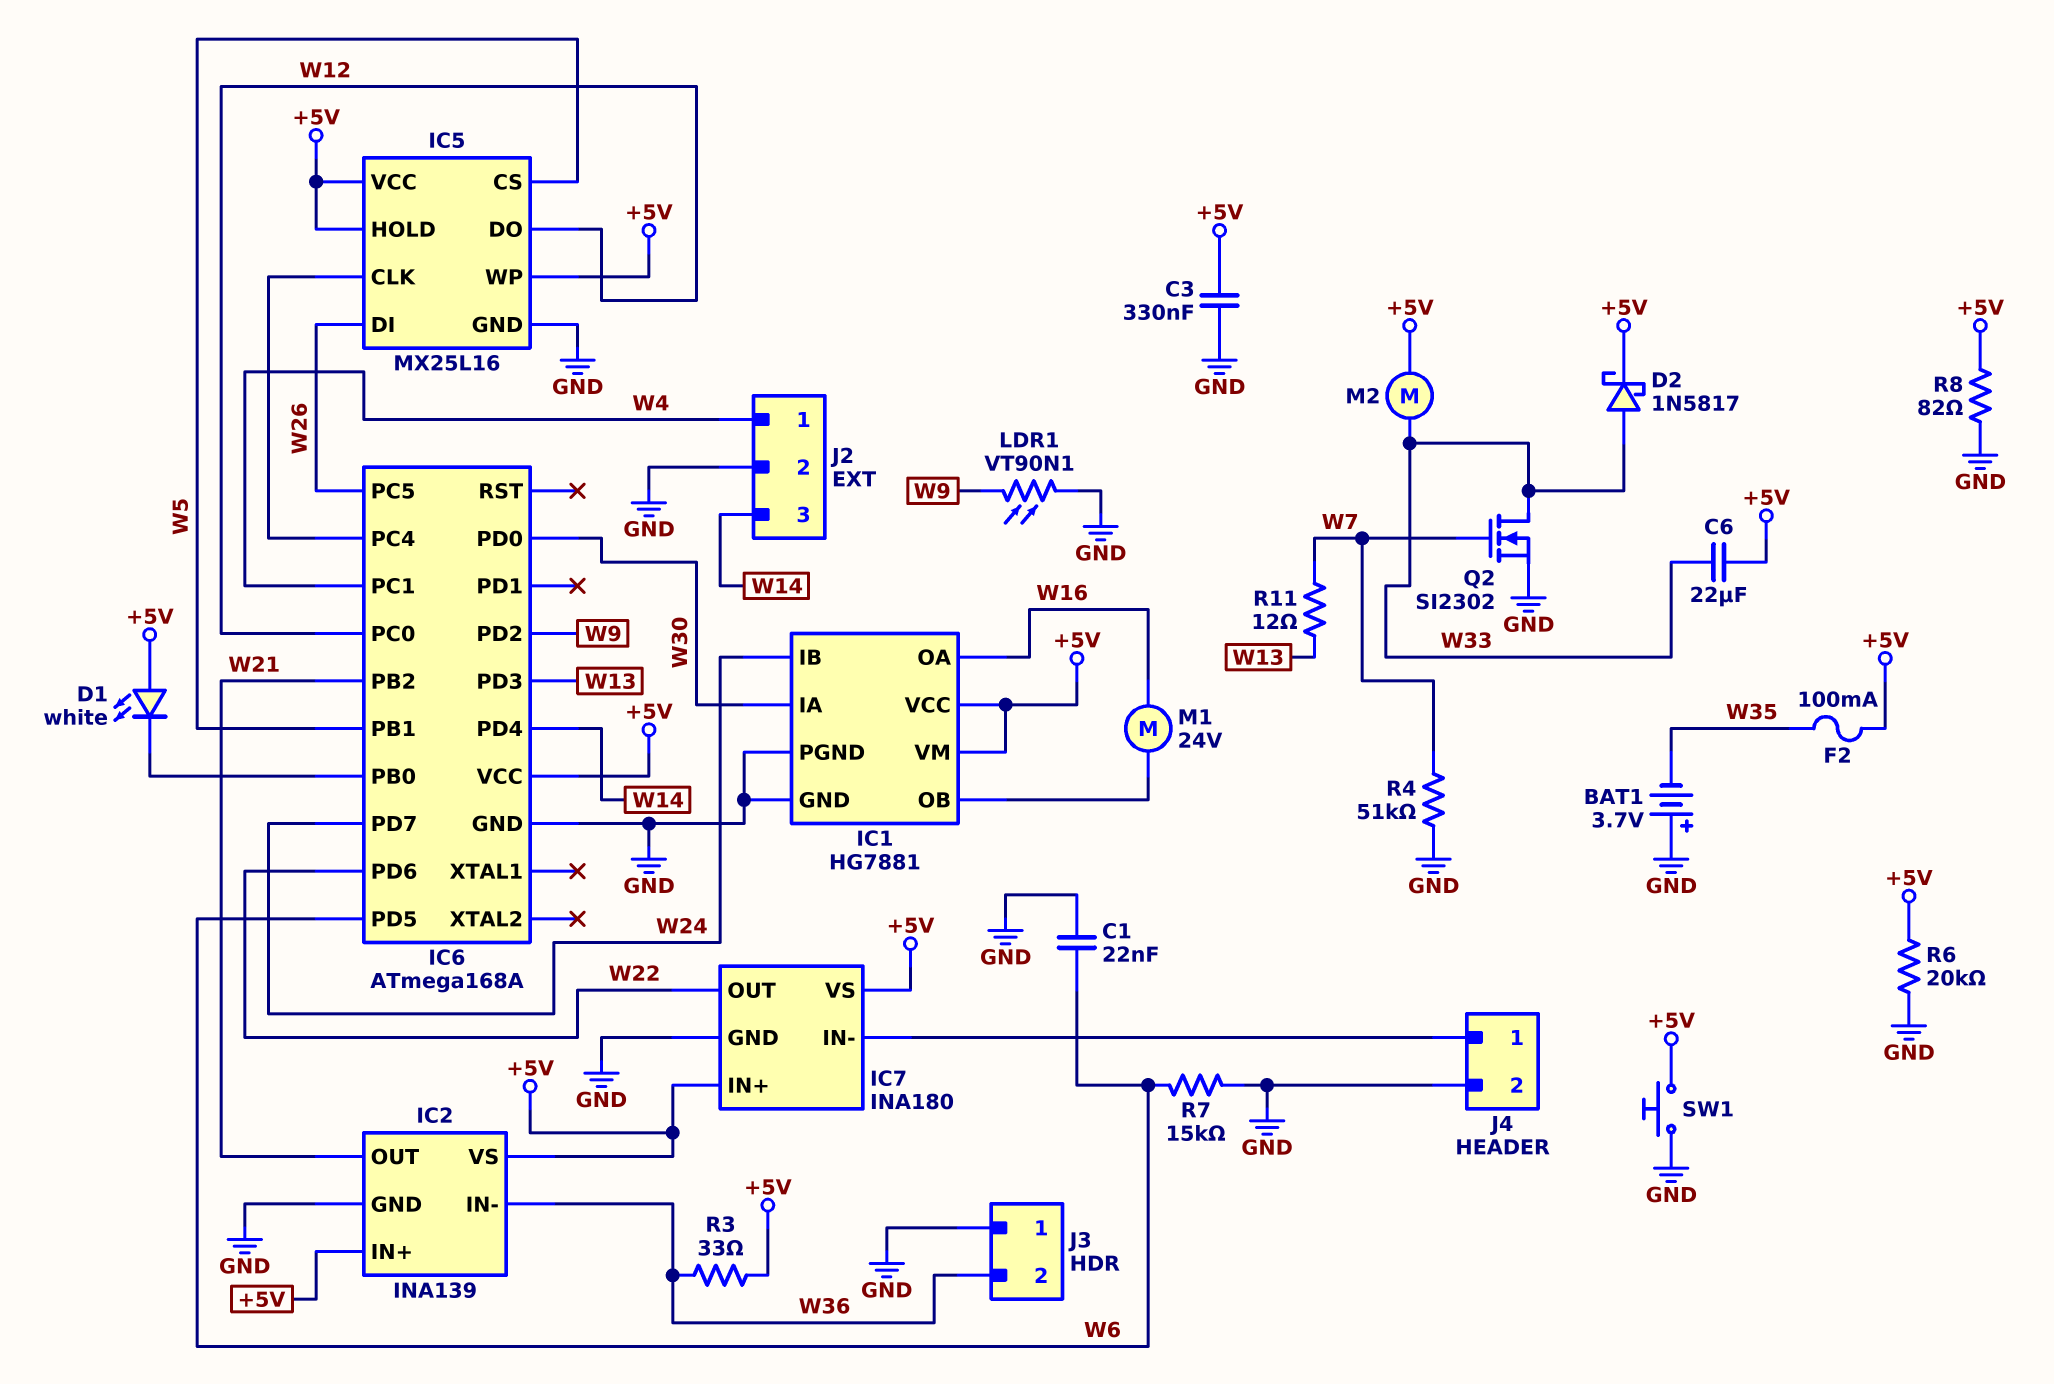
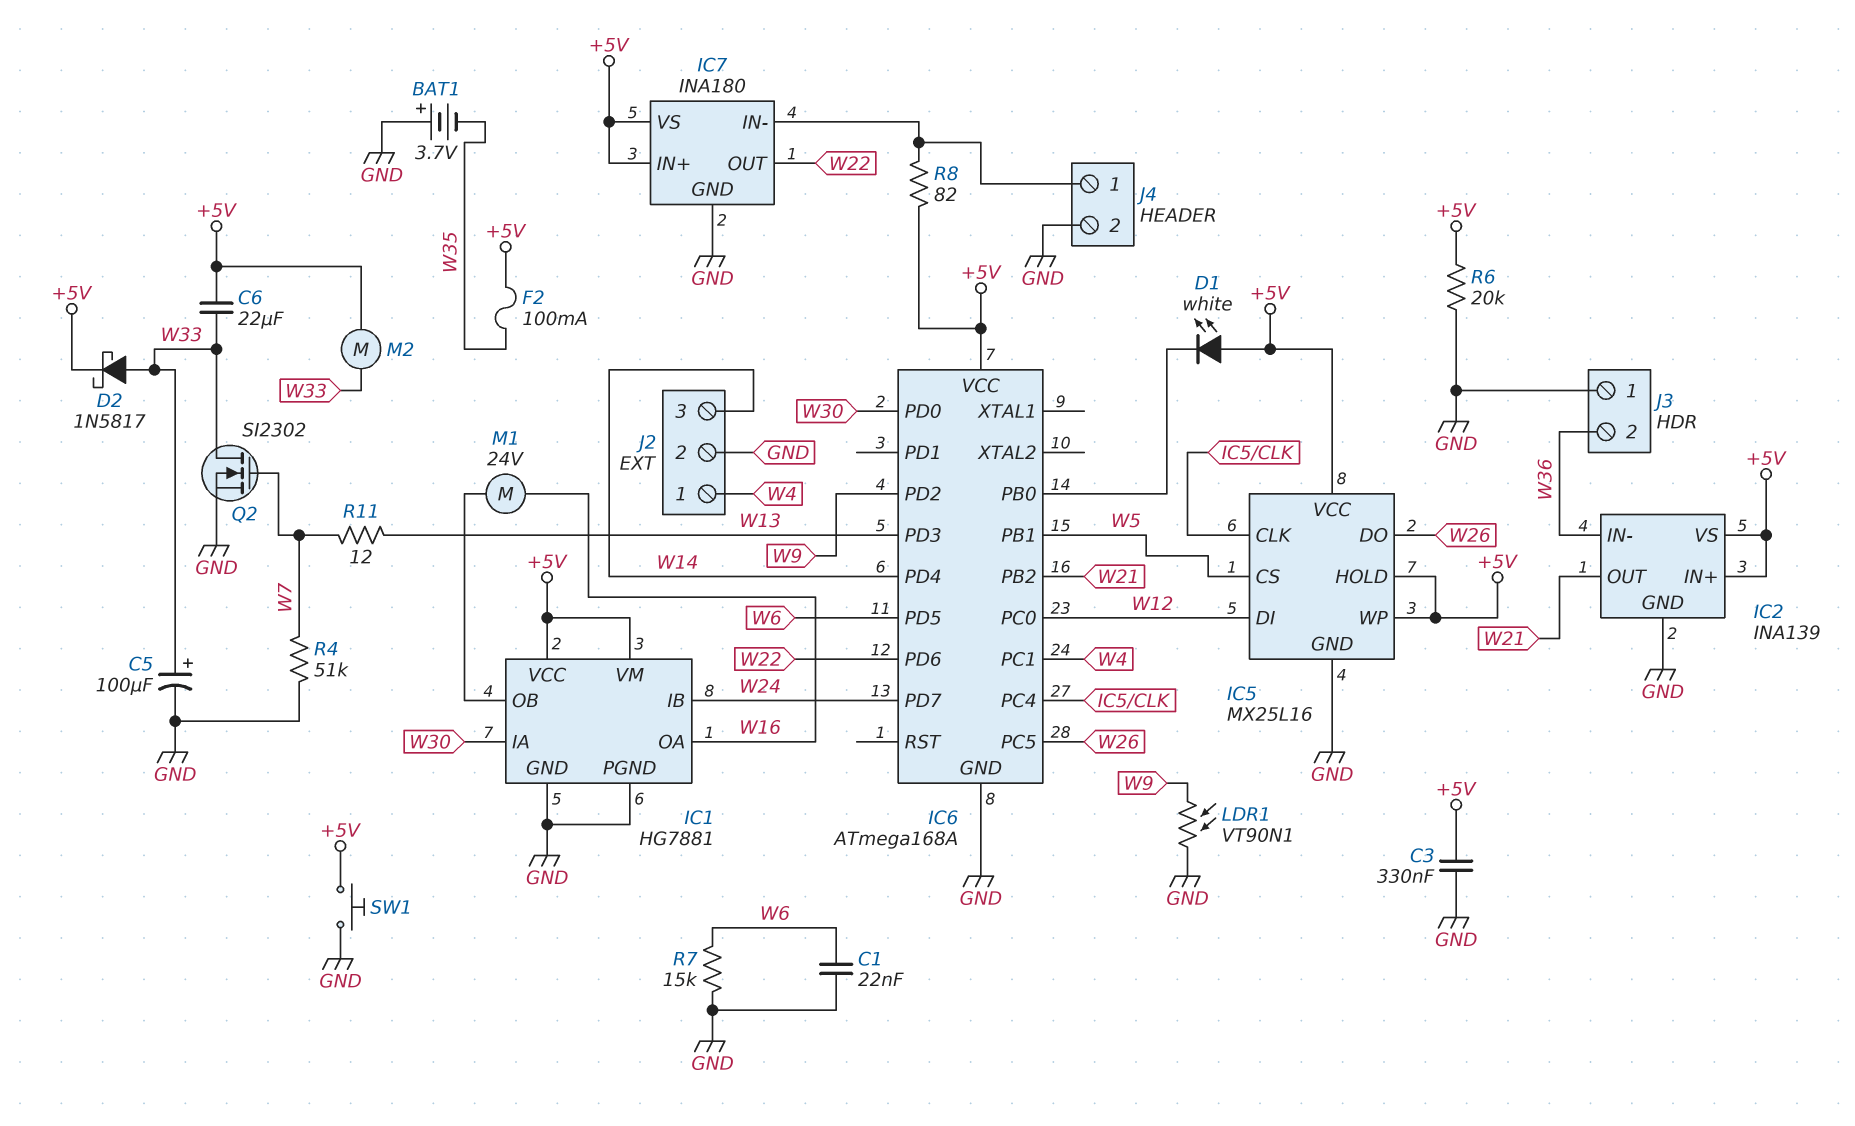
C5: none -> 100uF (plus W33, minus GND)
IC5 pin DI: W26 -> W12
IC5 pin DO: W12 -> W26
R3: 33 (+5V, W36) -> none
R8: 82 (+5V, GND) -> 82 (+5V, IC7/IN-)

